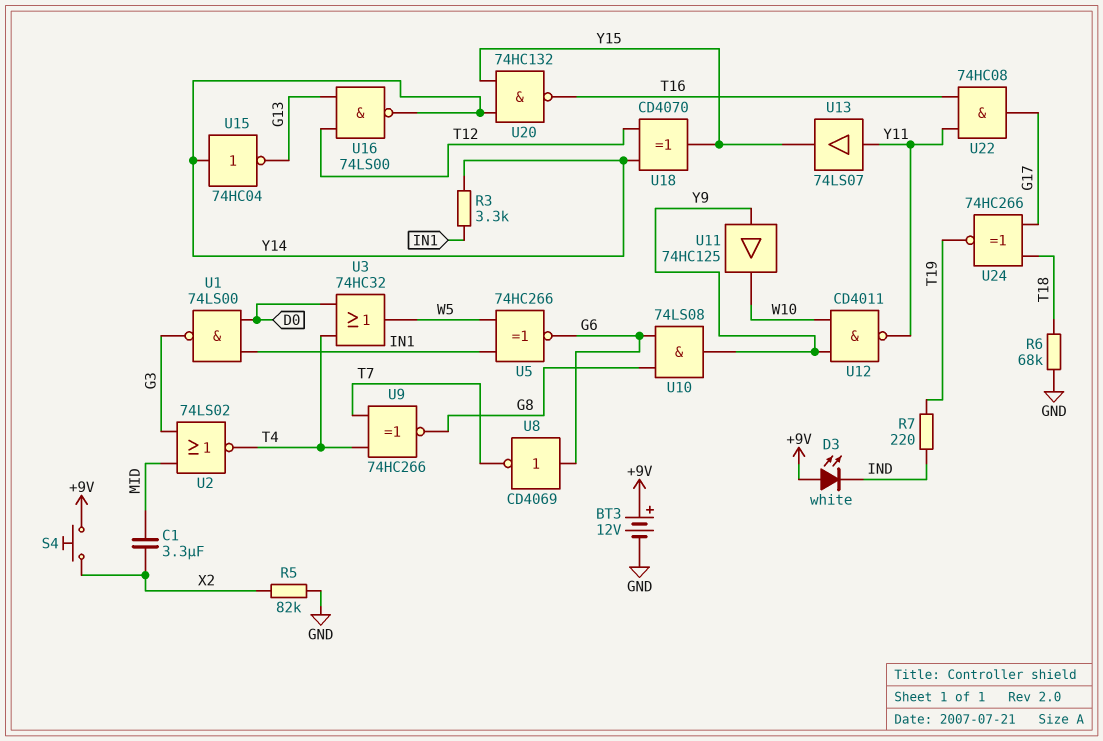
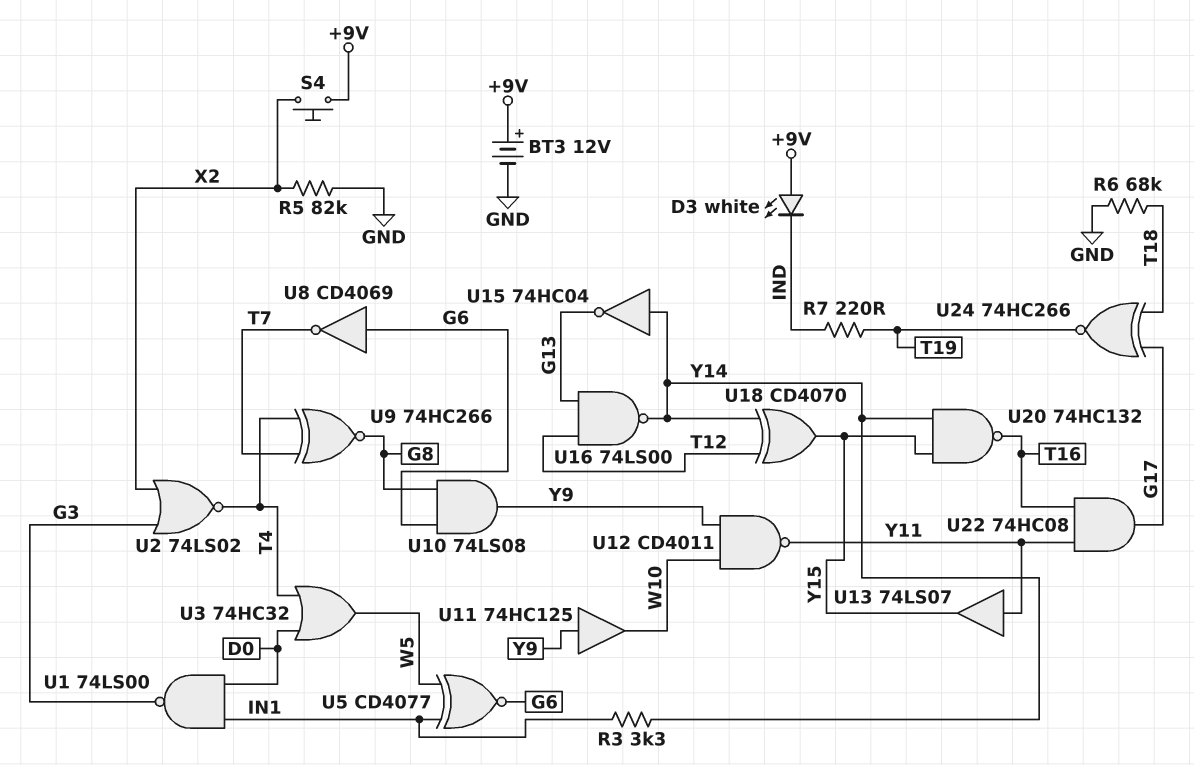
C1: 3.3uF (MID, X2) -> none
U2: NOR 74LS02 (in G3, in MID, out T4) -> NOR 74LS02 (in G3, in X2, out T4)
U5: XNOR 74HC266 (in IN1, in W5, out G6) -> XNOR CD4077 (in IN1, in W5, out G6)

